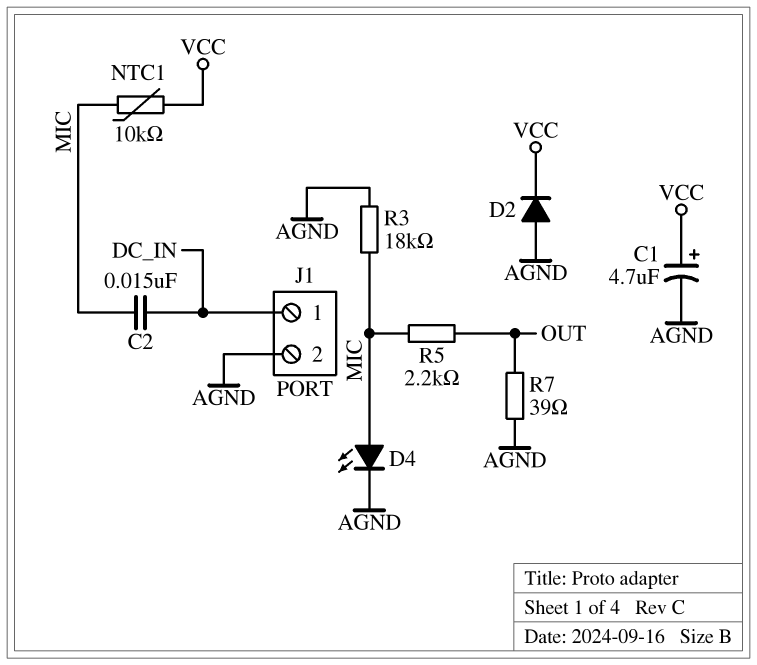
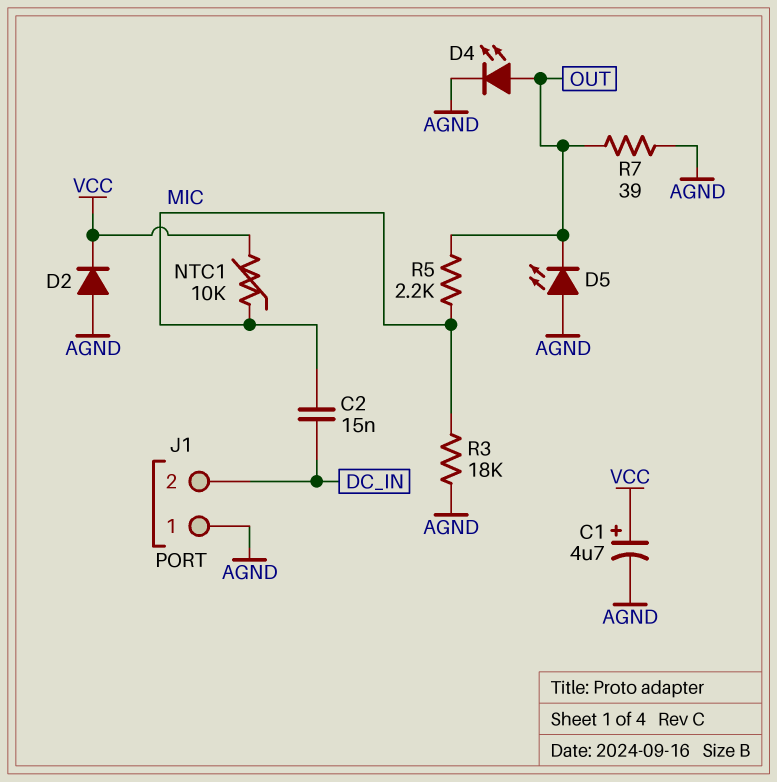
D4: LED (A MIC, K AGND) -> LED (A OUT, K AGND)
D5: none -> LED (A AGND, K OUT)
J1 pin 1: DC_IN -> AGND
J1 pin 2: AGND -> DC_IN

